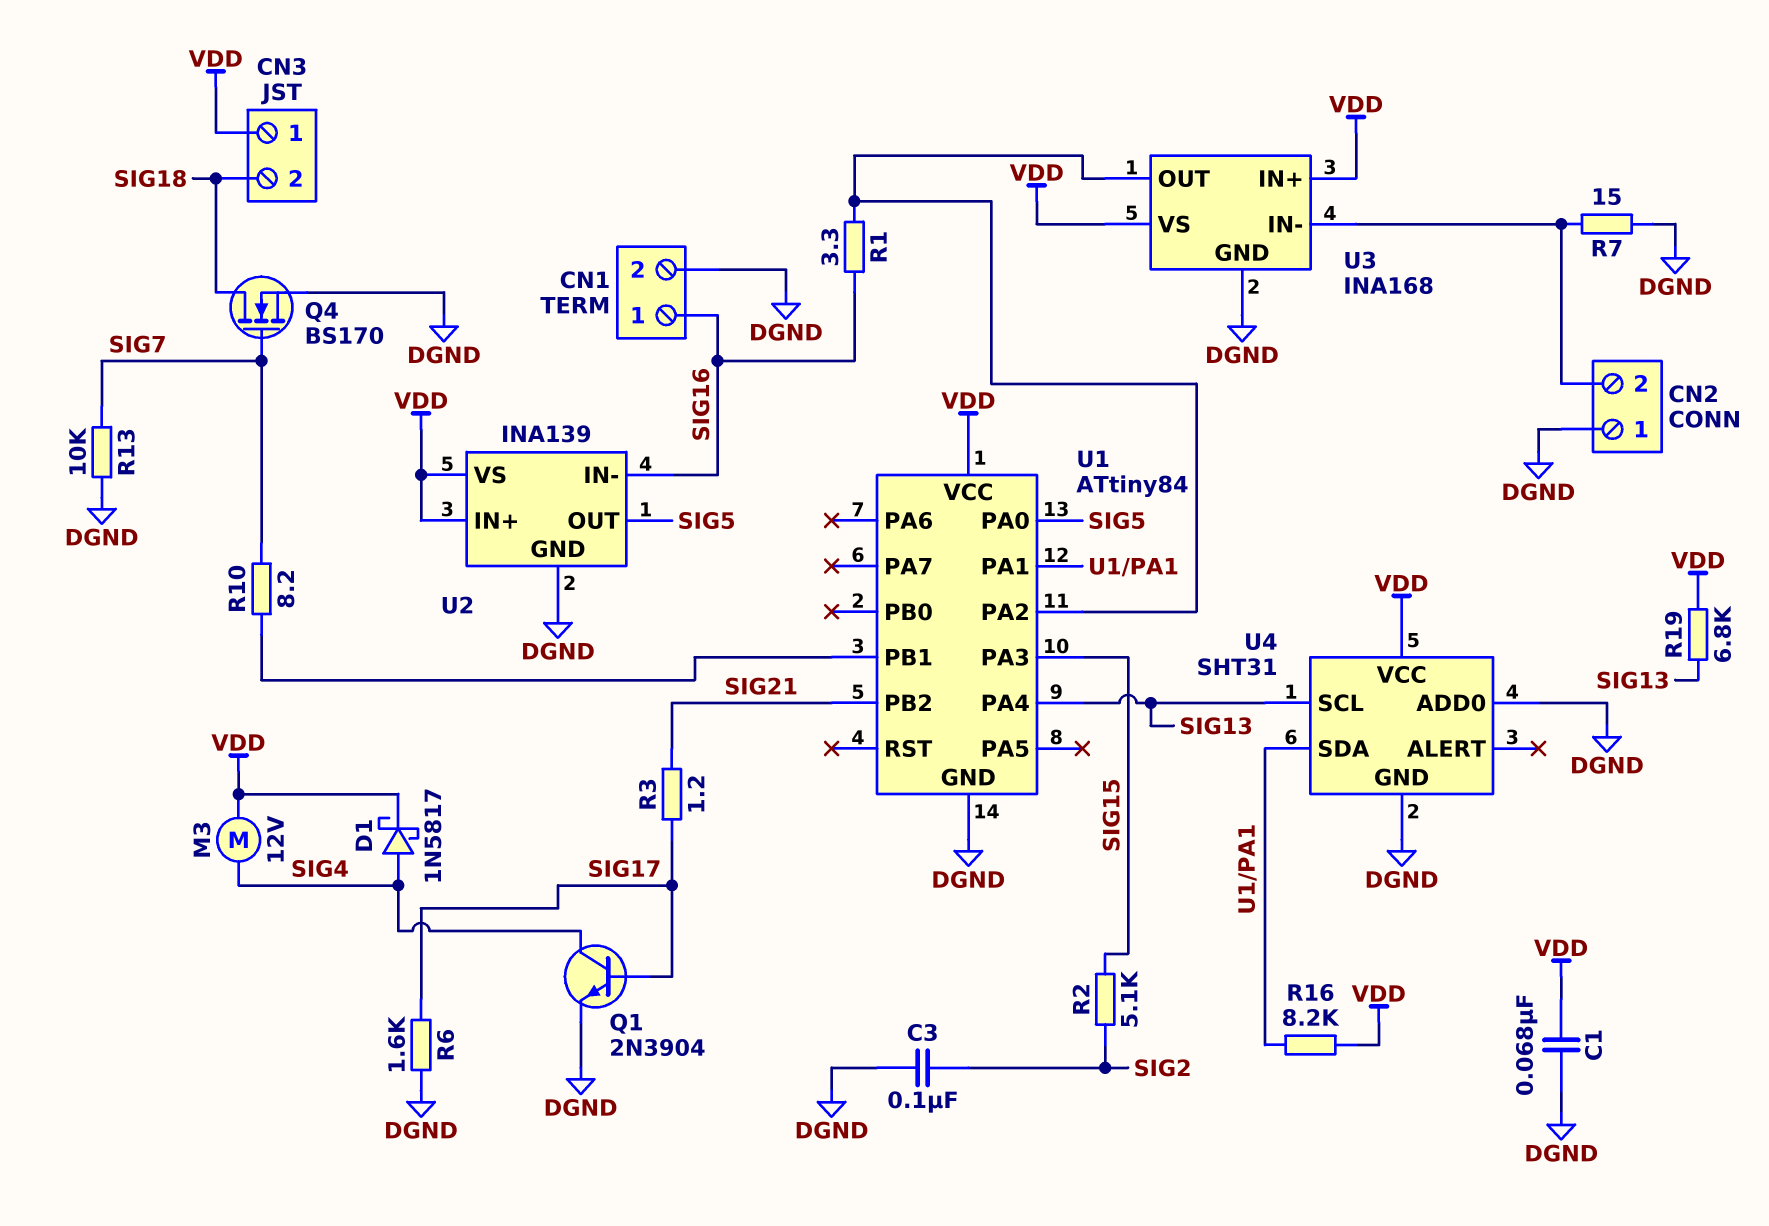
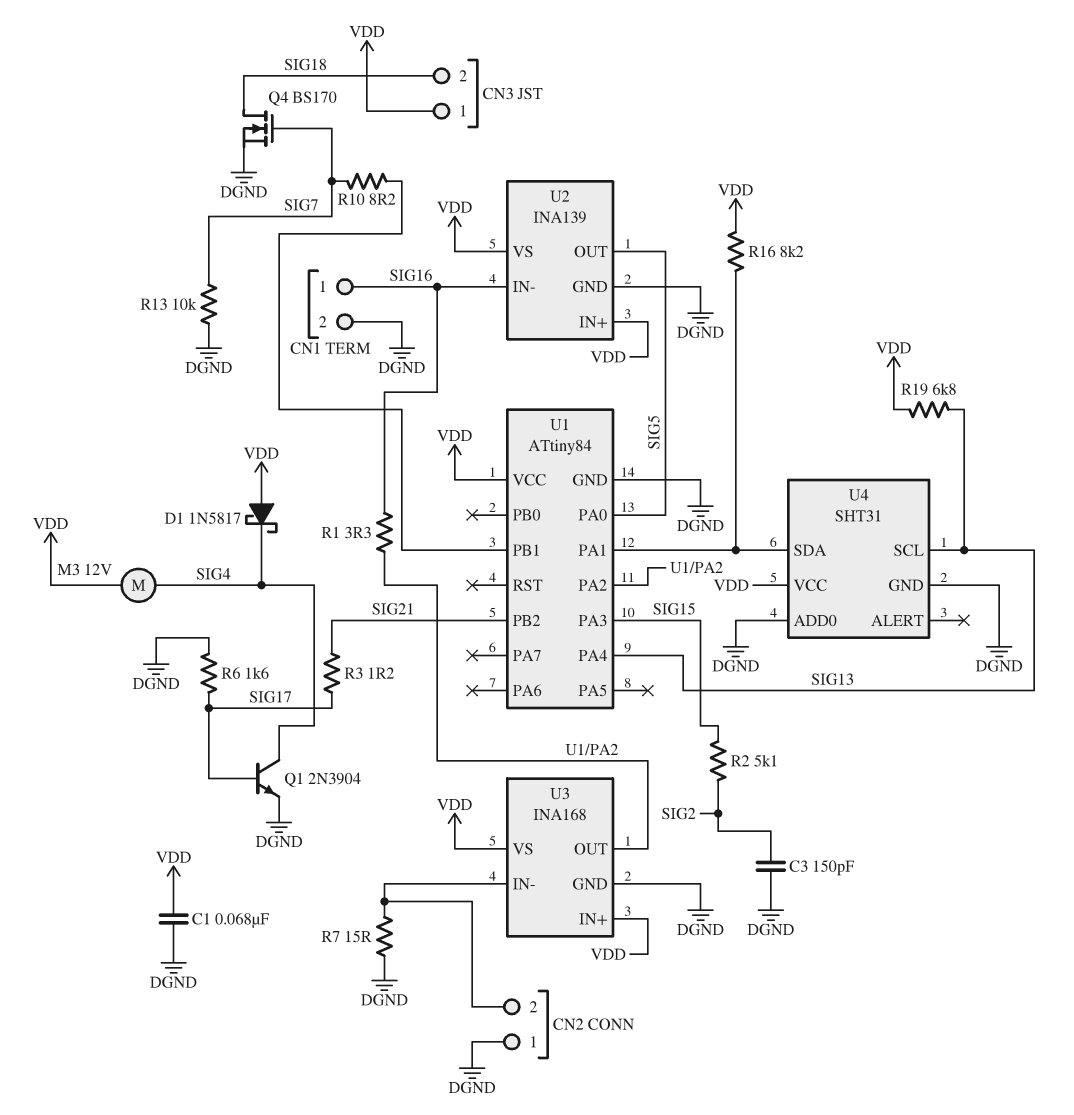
C3: 100nF (DGND, SIG2) -> 150pF (DGND, SIG2)
D1: schottky 1N5817 (A SIG4, K VDD) -> schottky 1N5817 (A VDD, K SIG4)

